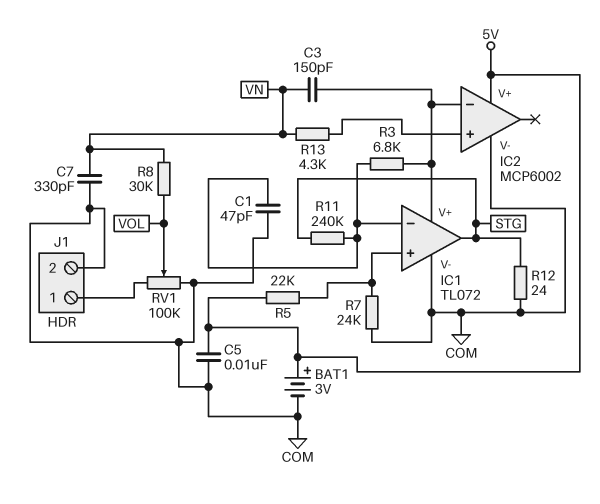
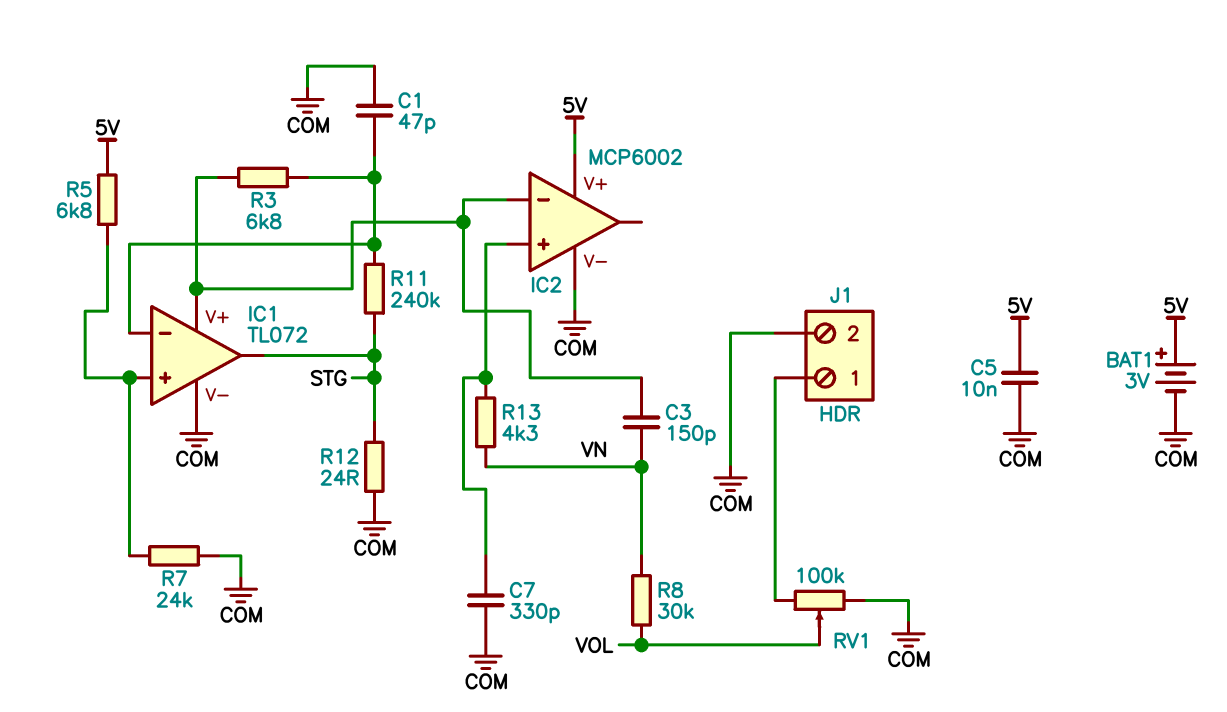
C7: 330pF (COM, VN) -> 330pF (COM, IC2/in+)
R5: 22k (5V, IC1/in+) -> 6.8k (5V, IC1/in+)

